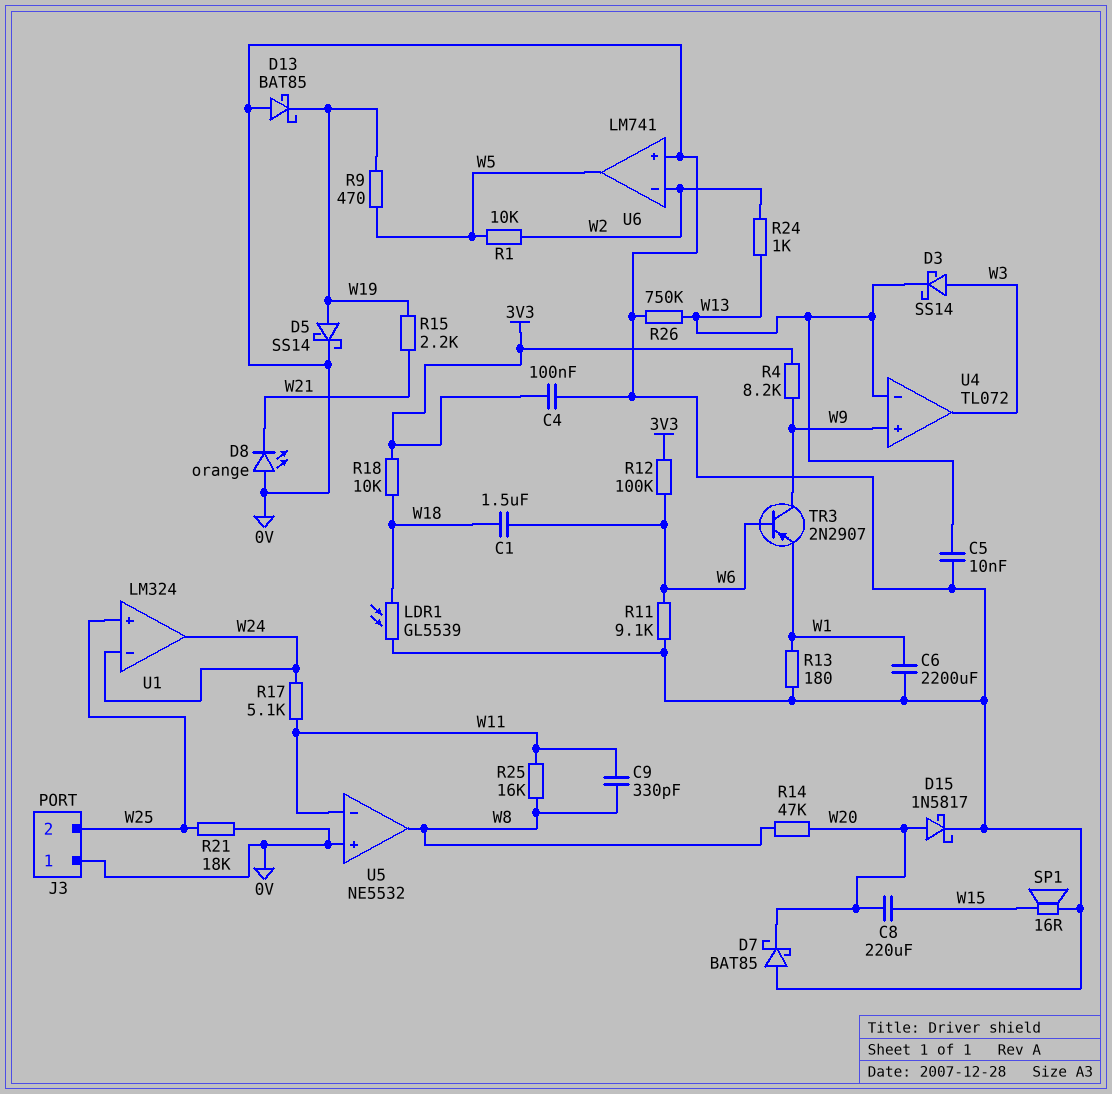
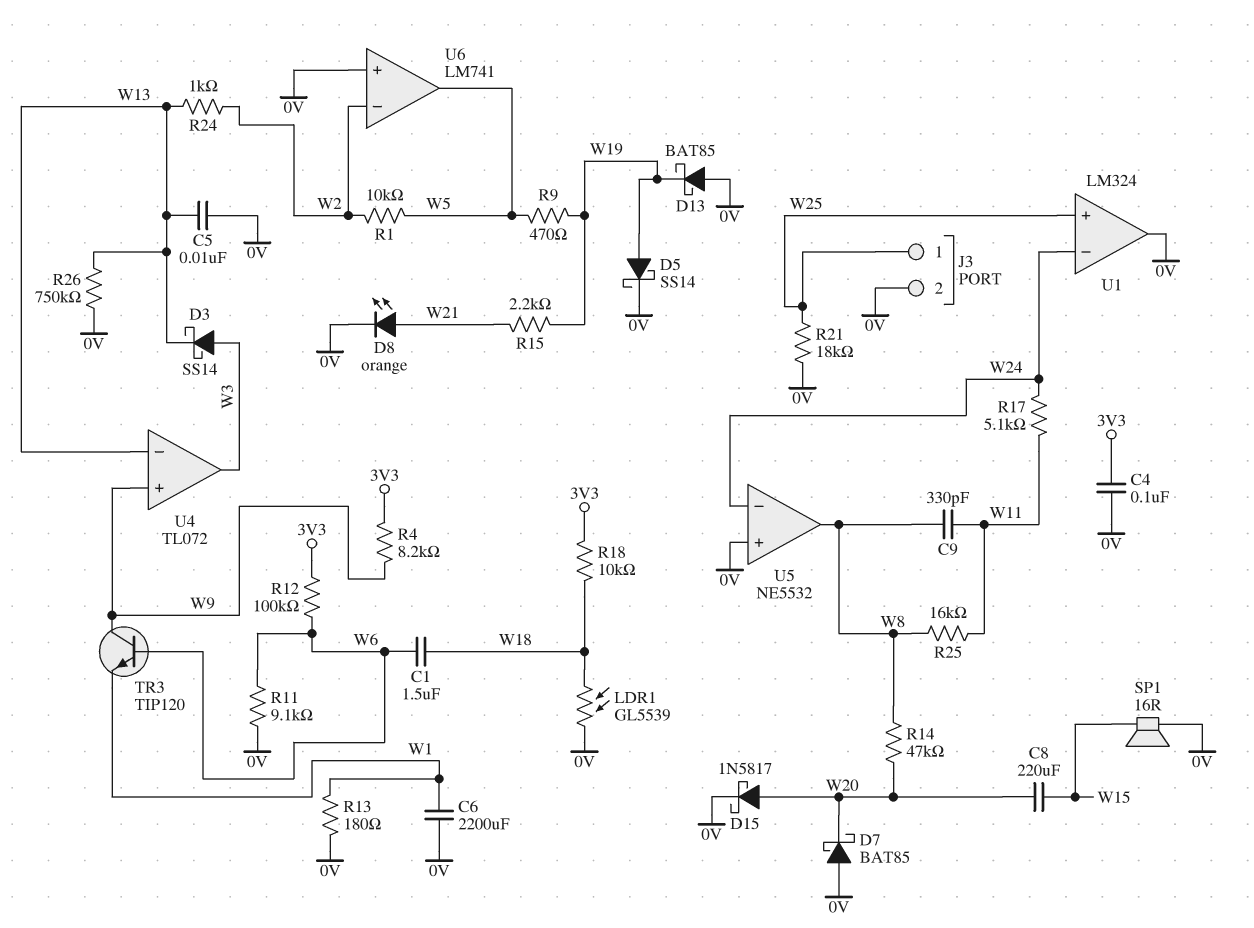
D8: LED orange (A 0V, K W21) -> LED orange (A W21, K 0V)
J3 pin 1: 0V -> W25
J3 pin 2: W25 -> 0V
TR3: PNP 2N2907 (B W6, C W9, E W1) -> NPN TIP120 (B W6, C W9, E W1)
U1 pin out: W24 -> 0V
U5 pin in-: W11 -> W24

